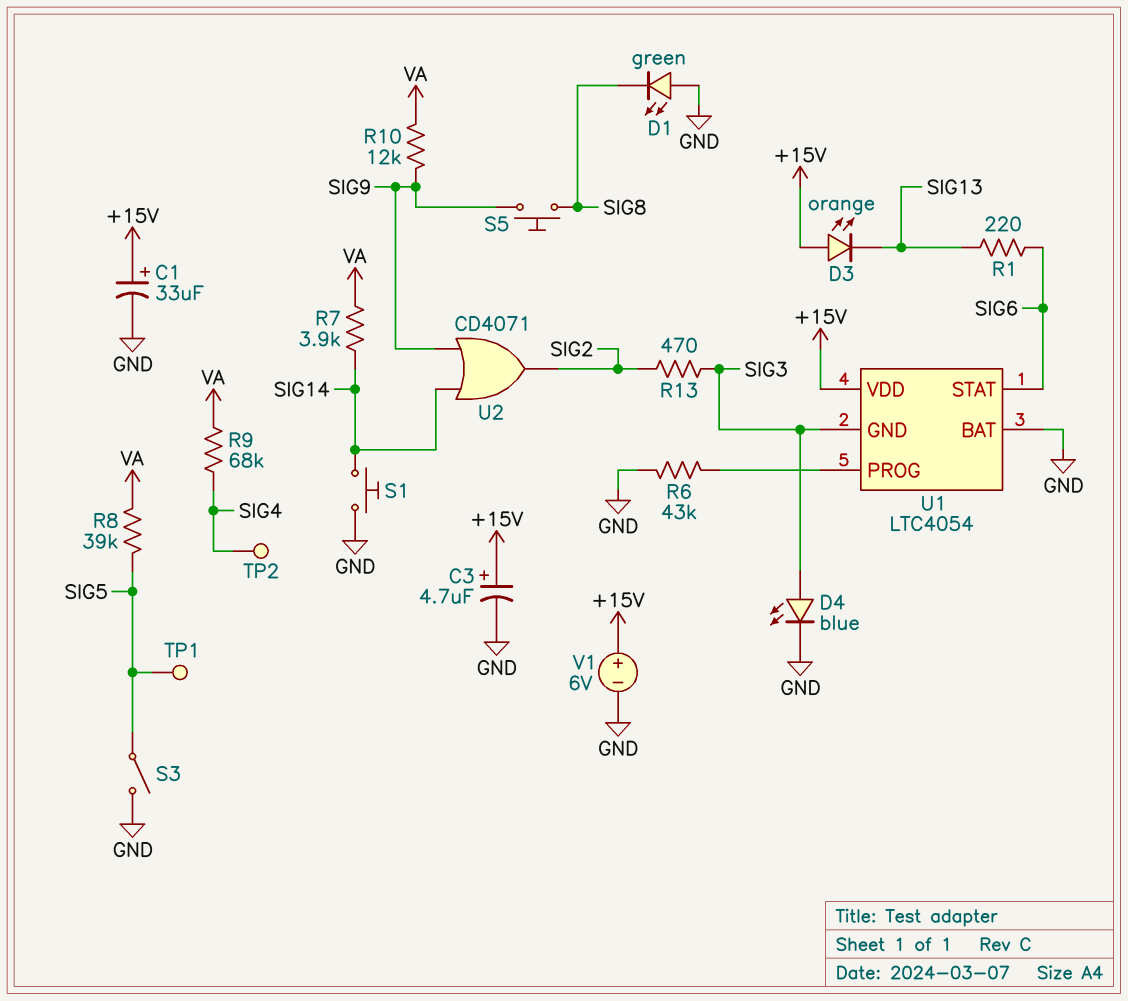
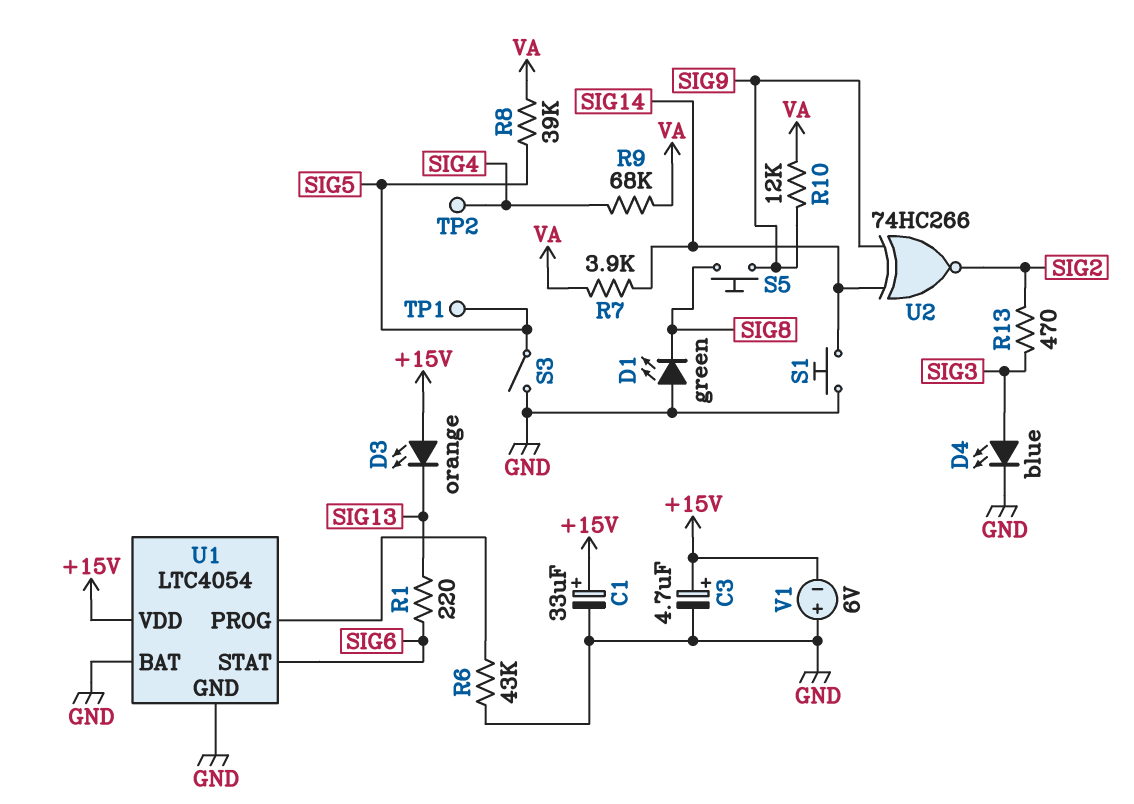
U1 pin GND: SIG3 -> GND
U2: OR CD4071 (in SIG9, in SIG14, out SIG2) -> XNOR 74HC266 (in SIG9, in SIG14, out SIG2)
V1: 6V (plus +15V, minus GND) -> 6V (plus GND, minus +15V)

